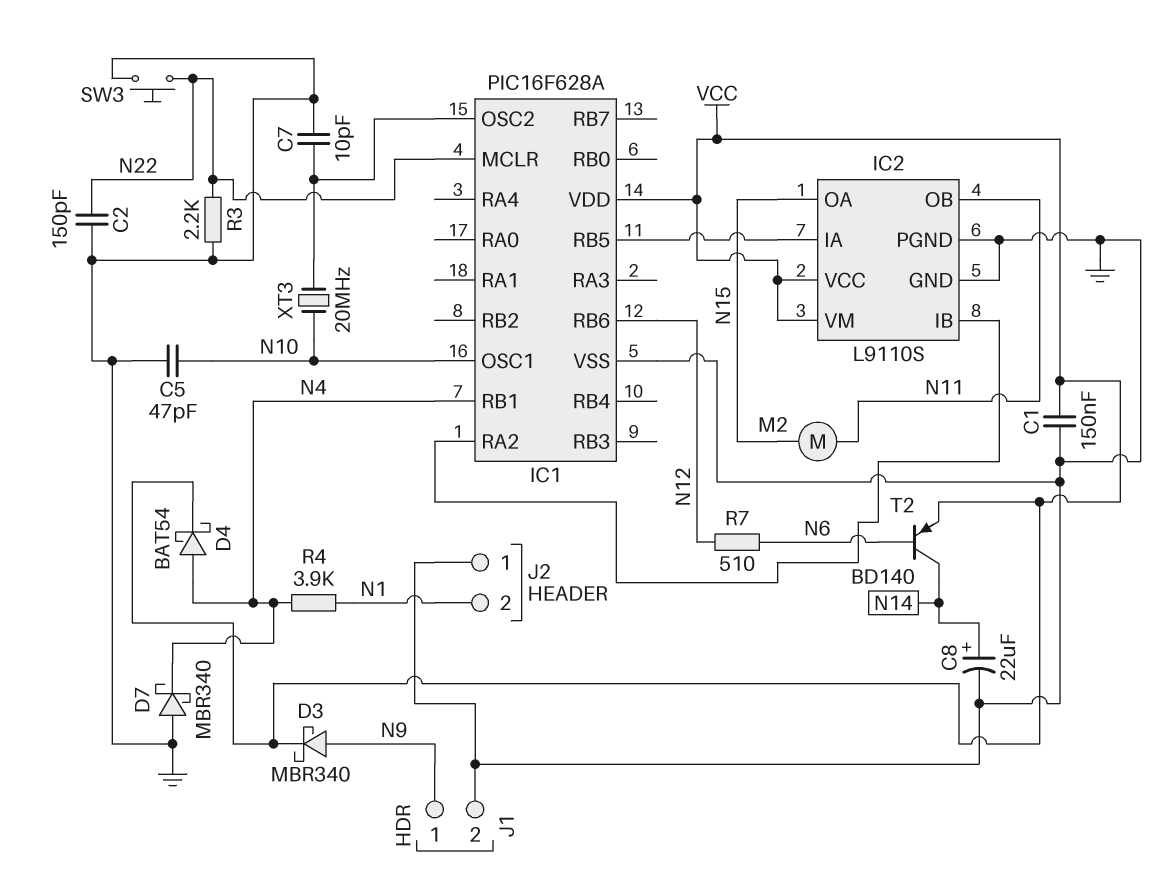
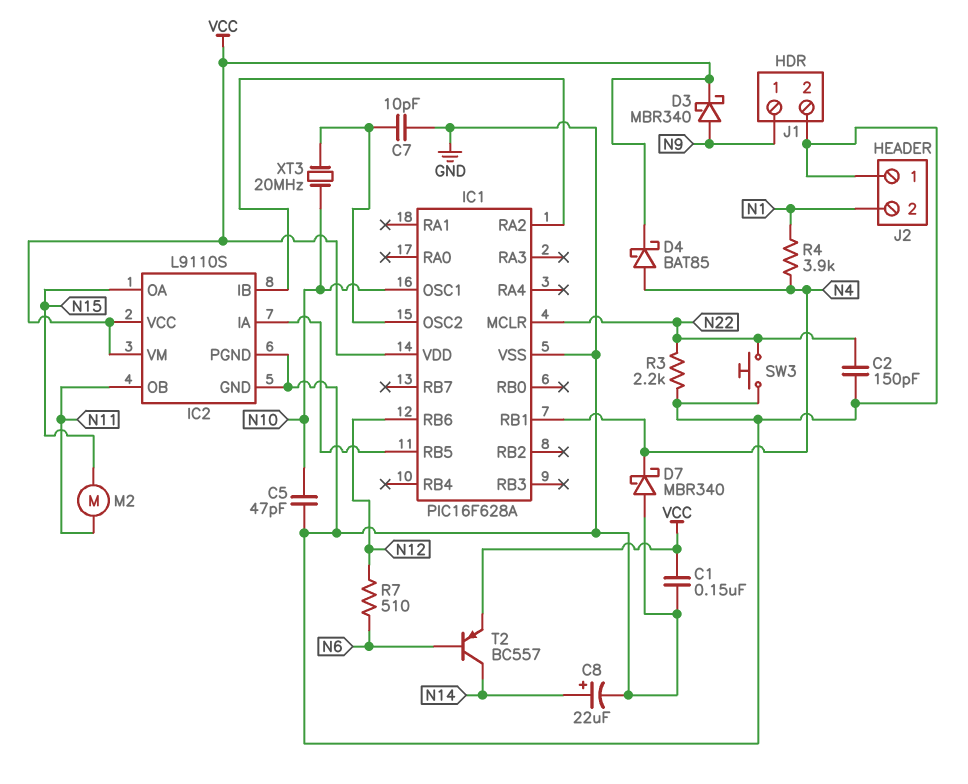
D4: schottky BAT54 (A N4, K VCC) -> schottky BAT85 (A N4, K VCC)
T2: PNP BD140 (B N6, C N14, E VCC) -> PNP BC557 (B N6, C N14, E VCC)

